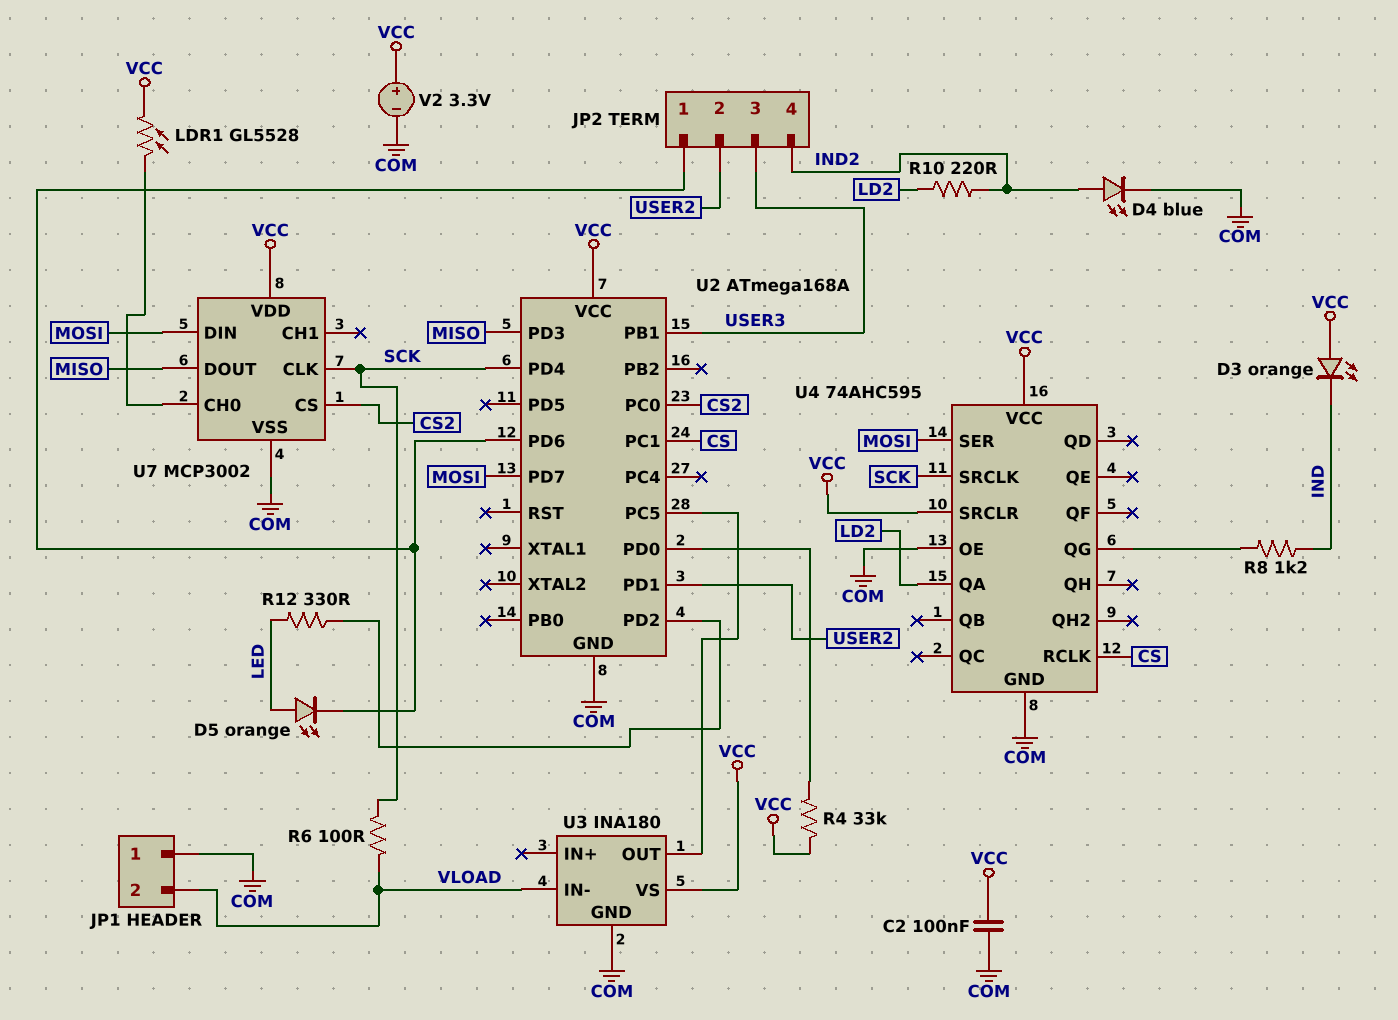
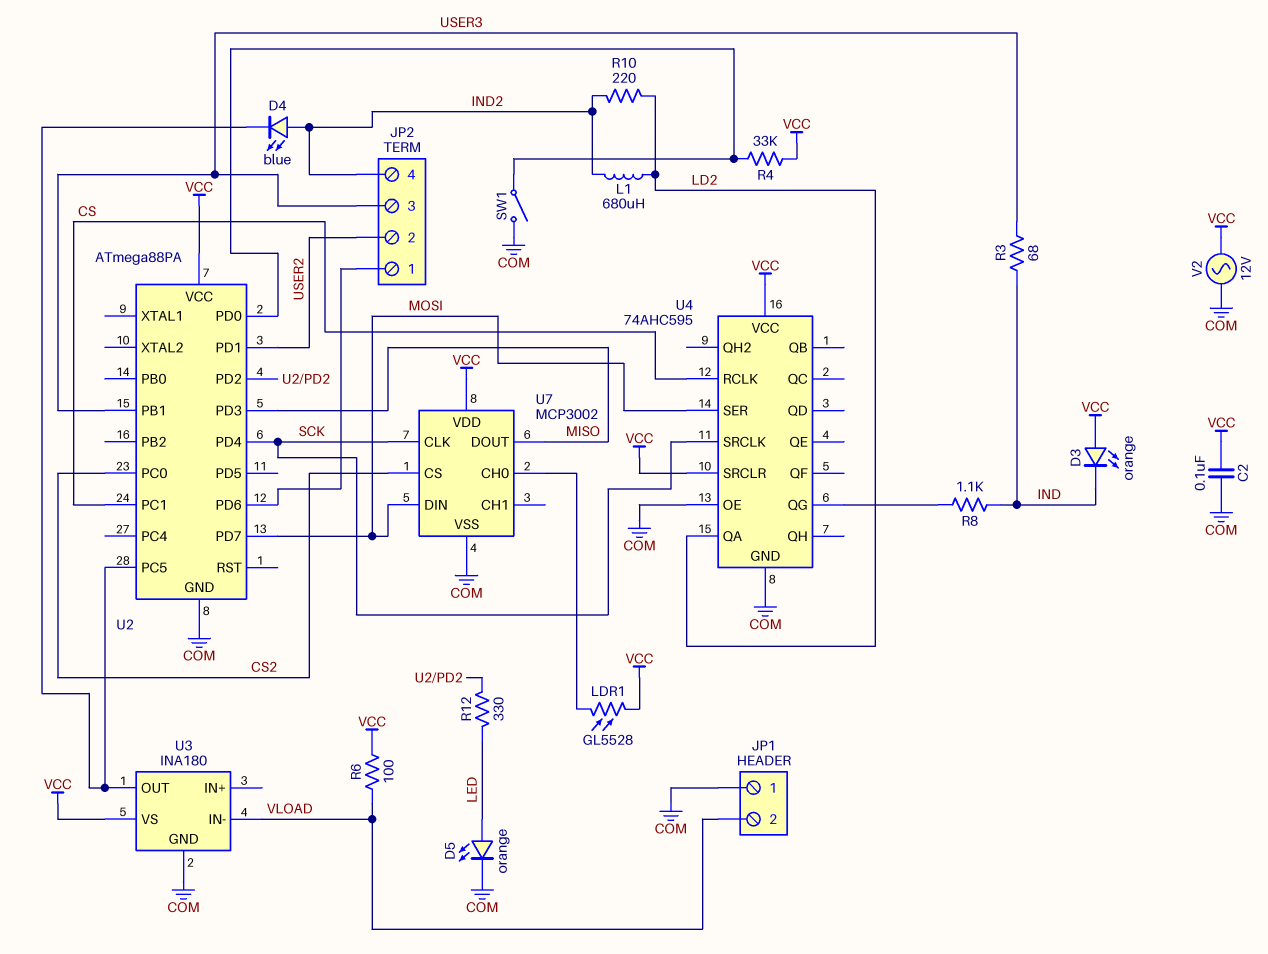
D4: LED blue (A IND2, K COM) -> LED blue (A IND2, K U2/PC5)
D5: LED orange (A LED, K JP2/1) -> LED orange (A LED, K COM)
L1: none -> 680uH (IND2, LD2)
R3: none -> 68 (IND, USER3)
R6: 100 (SCK, VLOAD) -> 100 (VCC, VLOAD)
R8: 1.2k (IND, U4/QG) -> 1.1k (IND, U4/QG)
SW1: none -> switch (COM, U2/PD0)
U2: ATmega168A -> ATmega88PA
V2: 3.3V (plus VCC, minus COM) -> AC 12V (COM, VCC)

